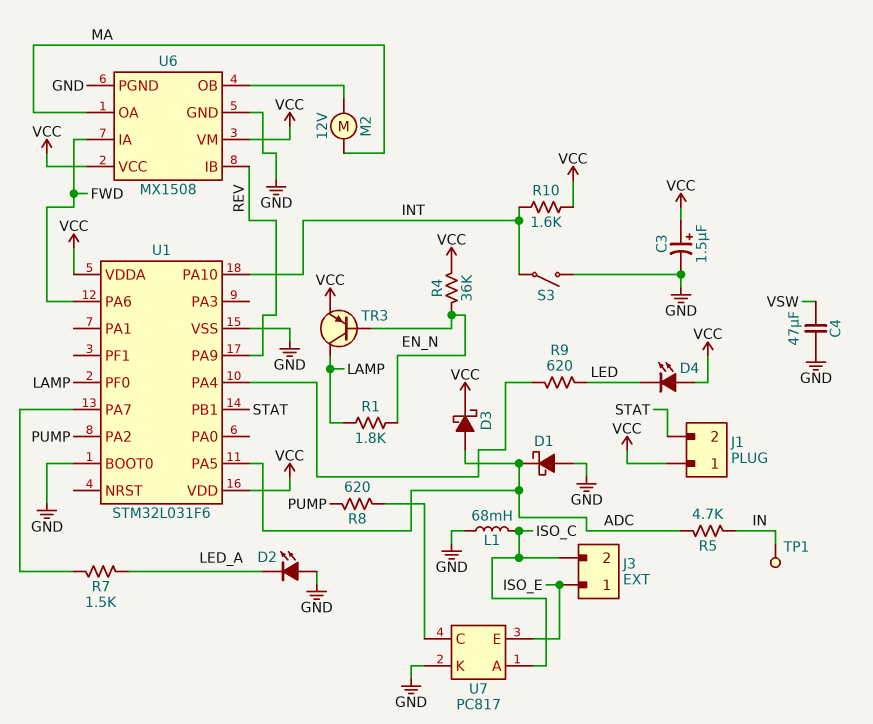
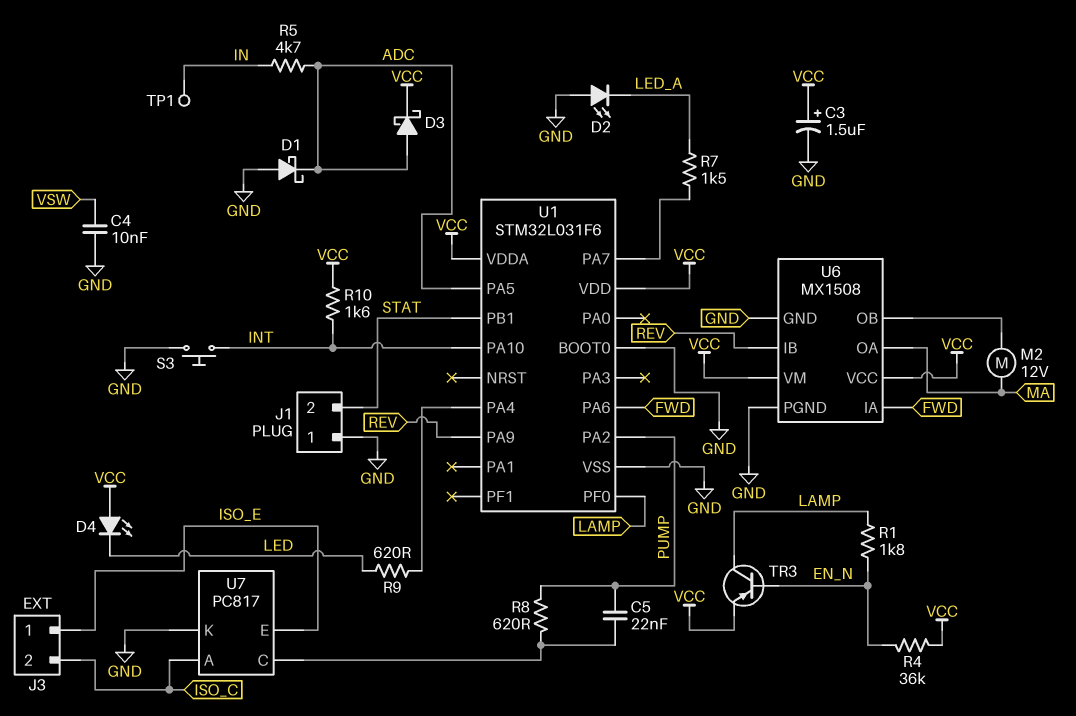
C4: 47uF (GND, VSW) -> 10nF (GND, VSW)
C5: none -> 22nF (PUMP, U7/C)
J1 pin 1: VCC -> GND
L1: 68mH (GND, ISO_C) -> none
S3: switch (GND, INT) -> button (GND, INT)

